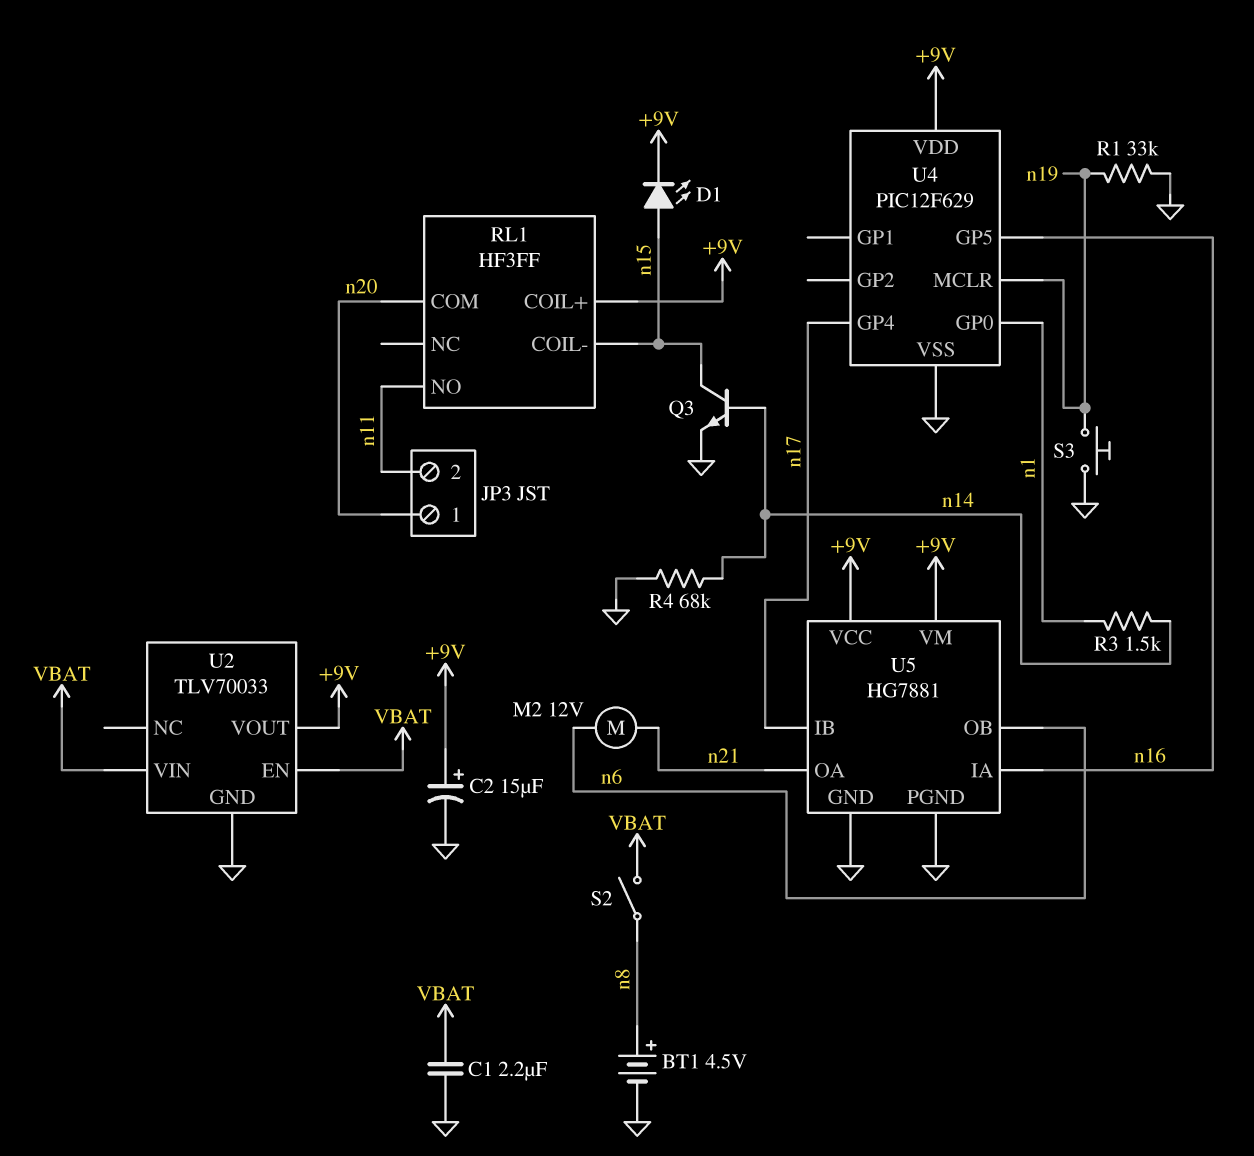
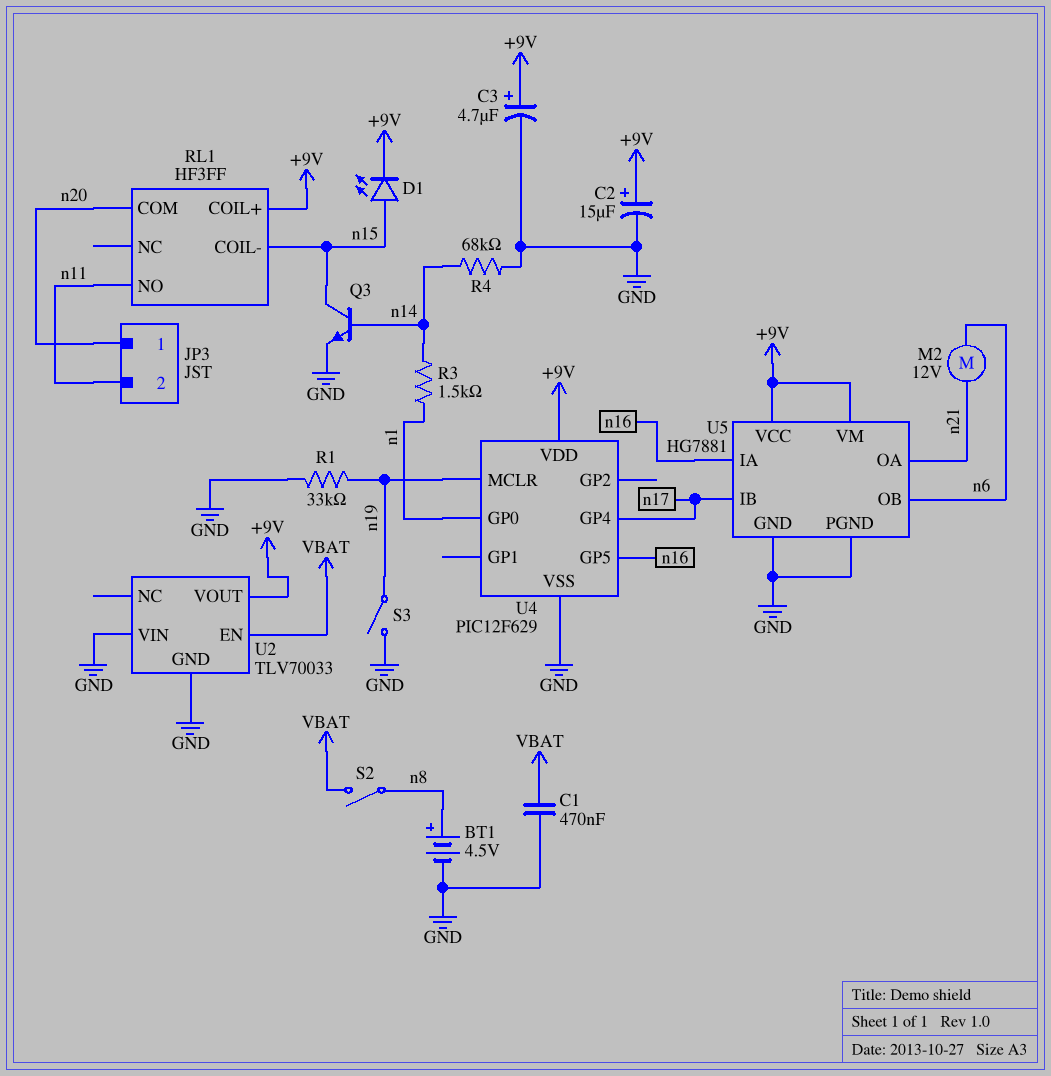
C1: 2.2uF (GND, VBAT) -> 470nF (GND, VBAT)
C3: none -> 4.7uF (plus +9V, minus GND)
S3: button (GND, n19) -> switch (GND, n19)
U2 pin VIN: VBAT -> GND

